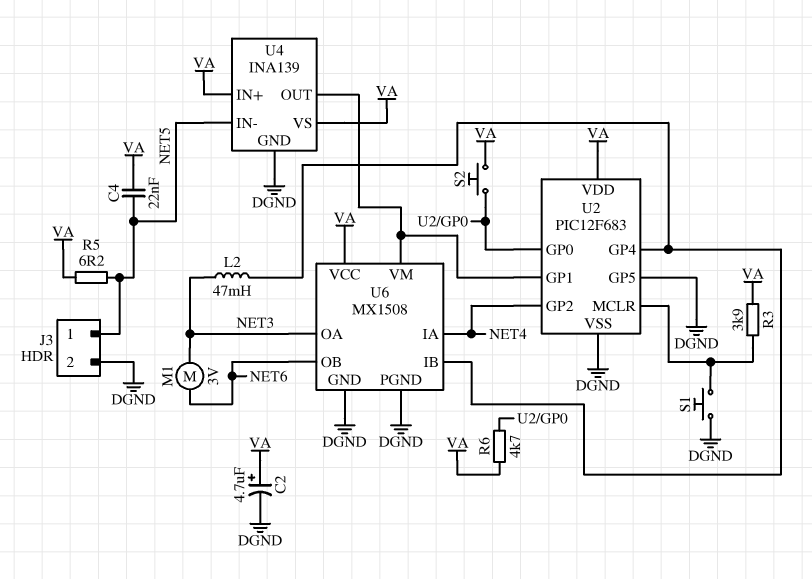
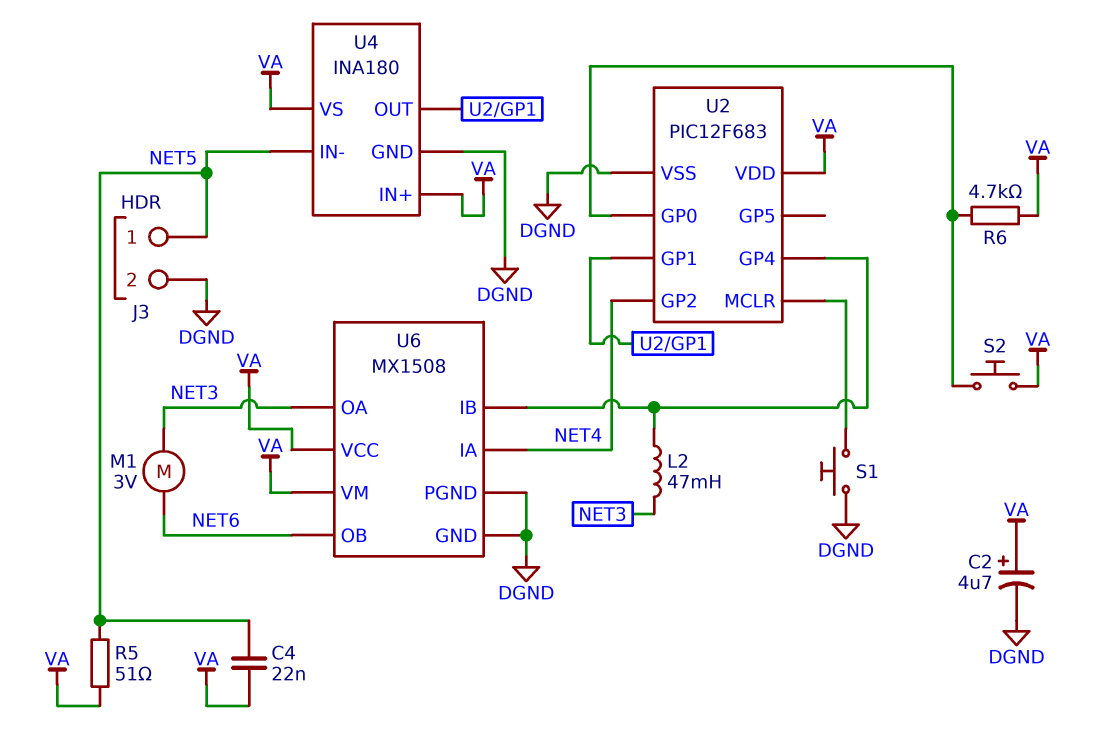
R3: 3.9k (U2/MCLR, VA) -> none
R5: 6.2 (NET5, VA) -> 51 (NET5, VA)
U2 pin GP5: DGND -> none
U4: INA139 -> INA180
U6 pin VM: U2/GP1 -> VA

